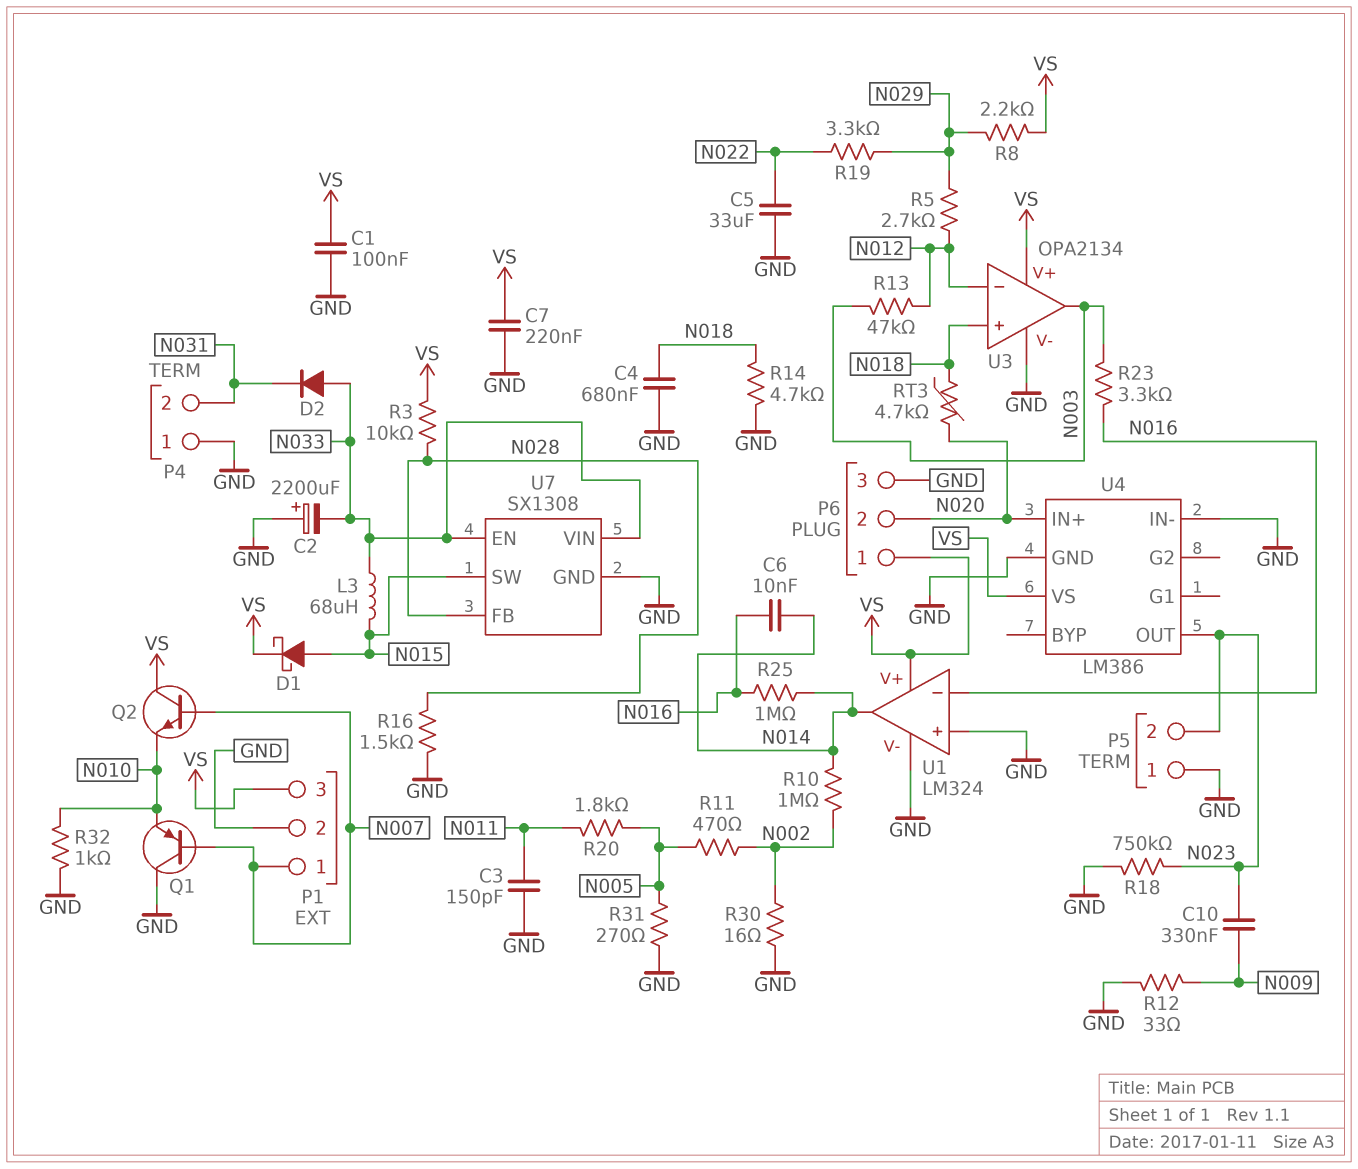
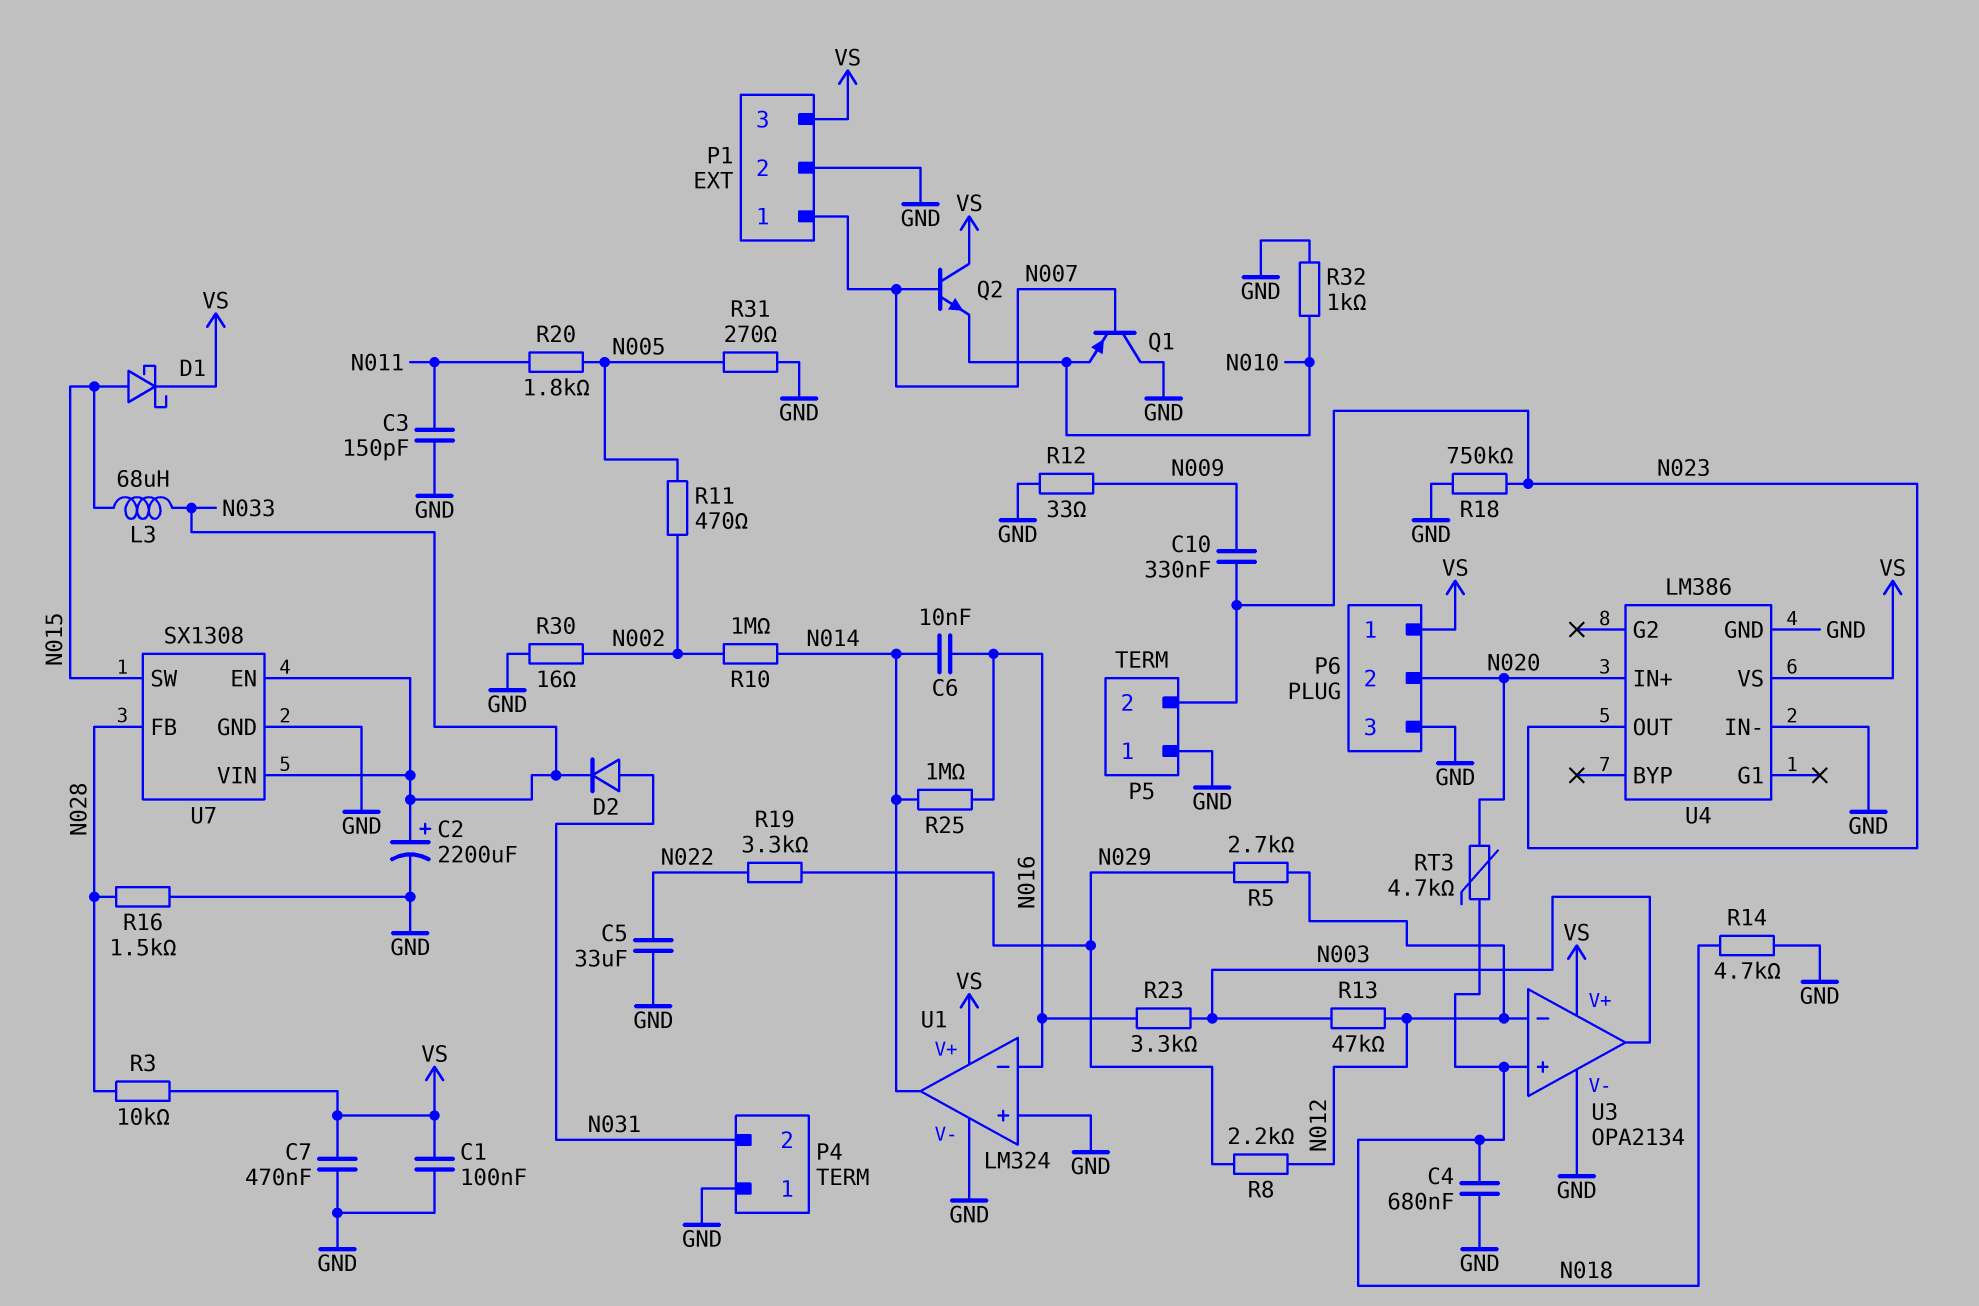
C2: 2200uF (plus GND, minus N033) -> 2200uF (plus N033, minus GND)
C7: 220nF (GND, VS) -> 470nF (GND, VS)
D2: diode (A N033, K N031) -> diode (A N031, K N033)
R8: 2.2k (N029, VS) -> 2.2k (N012, N029)

